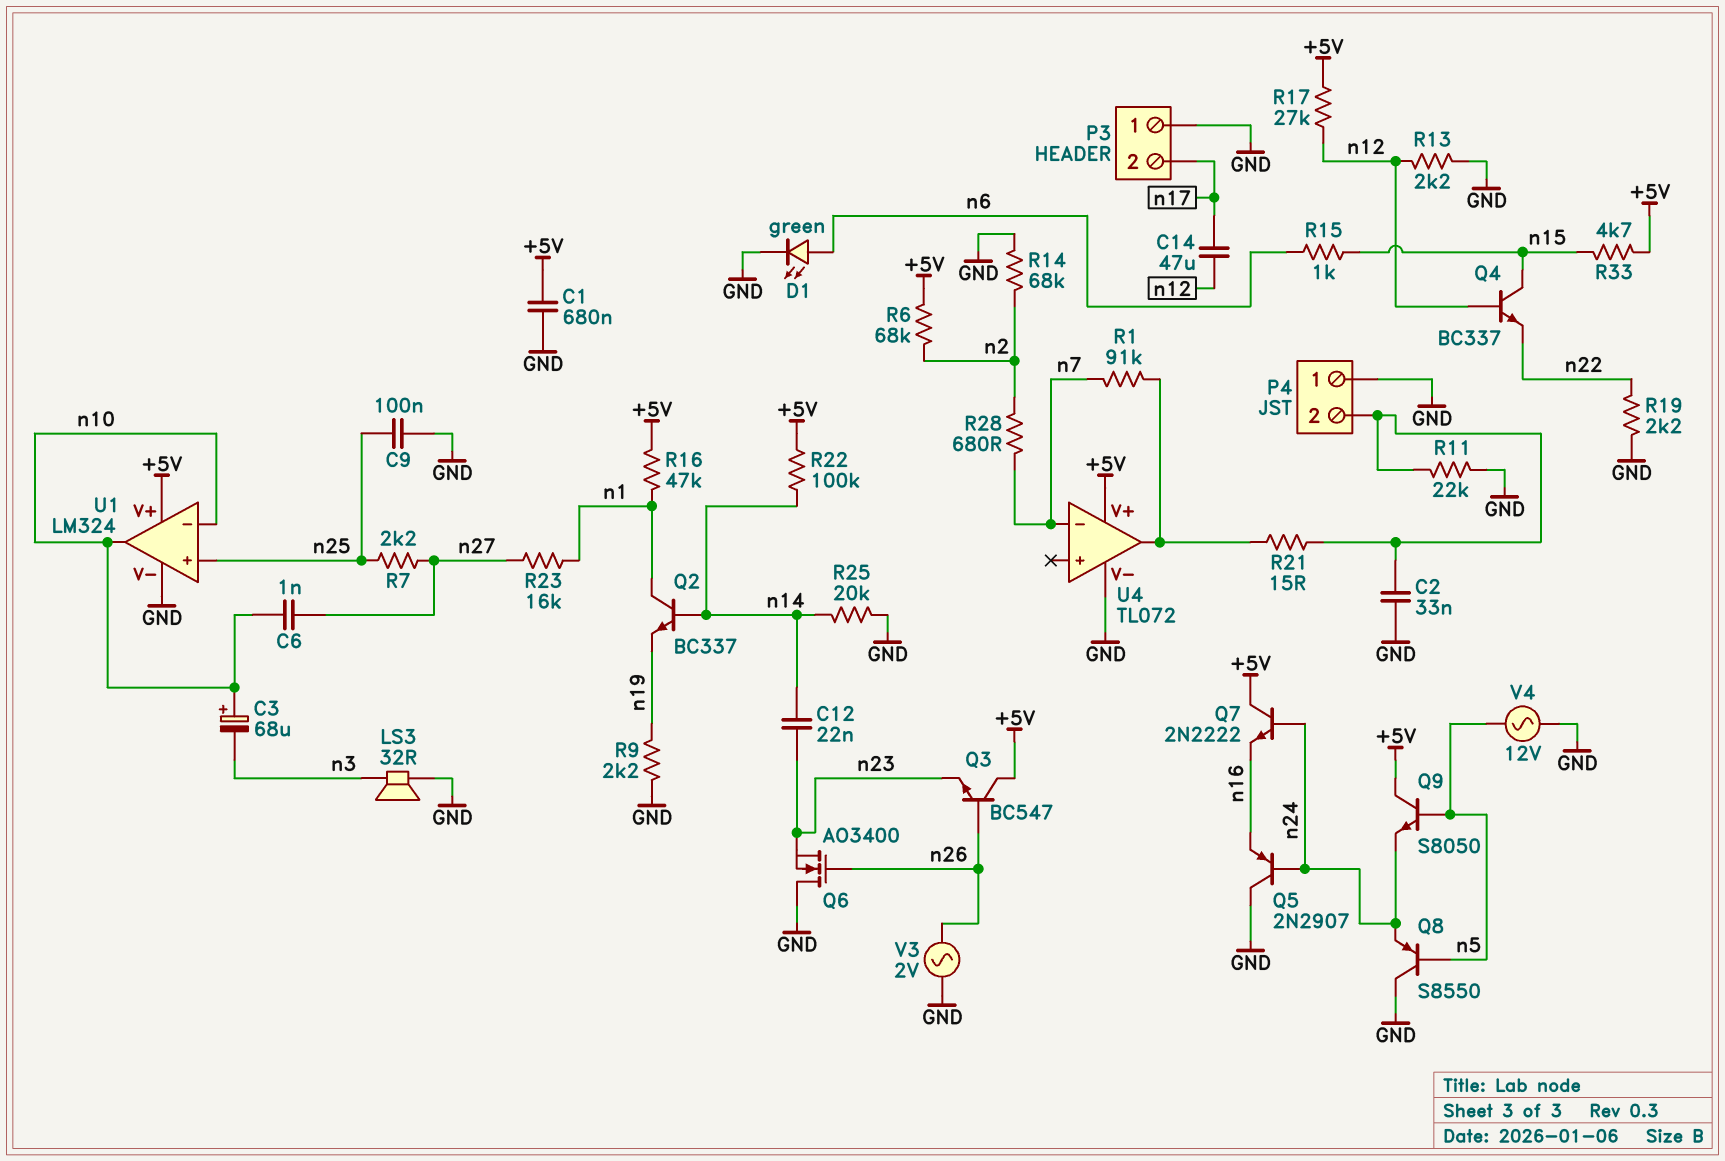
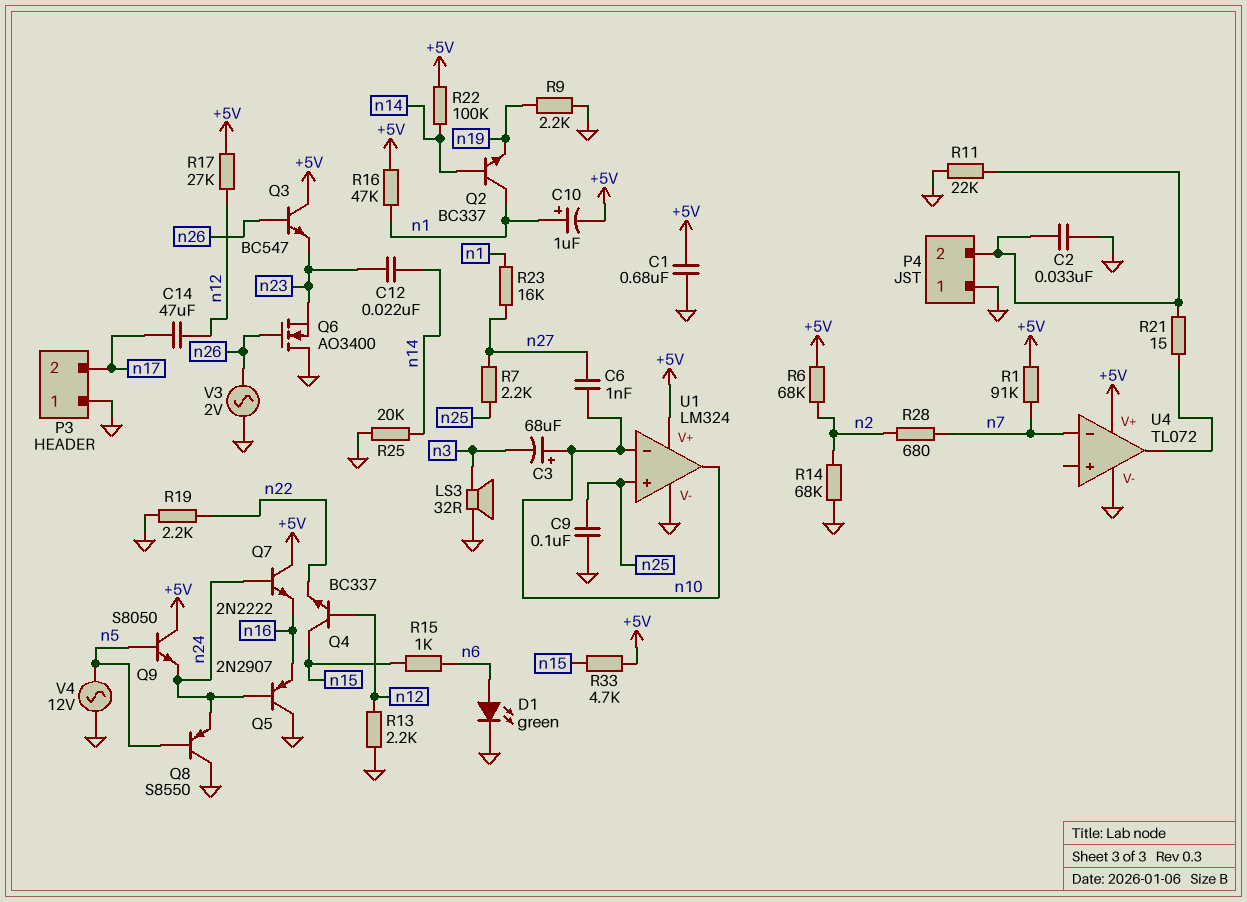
C10: none -> 1uF (plus n1, minus +5V)
R1: 91k (U4/out, n7) -> 91k (+5V, n7)

